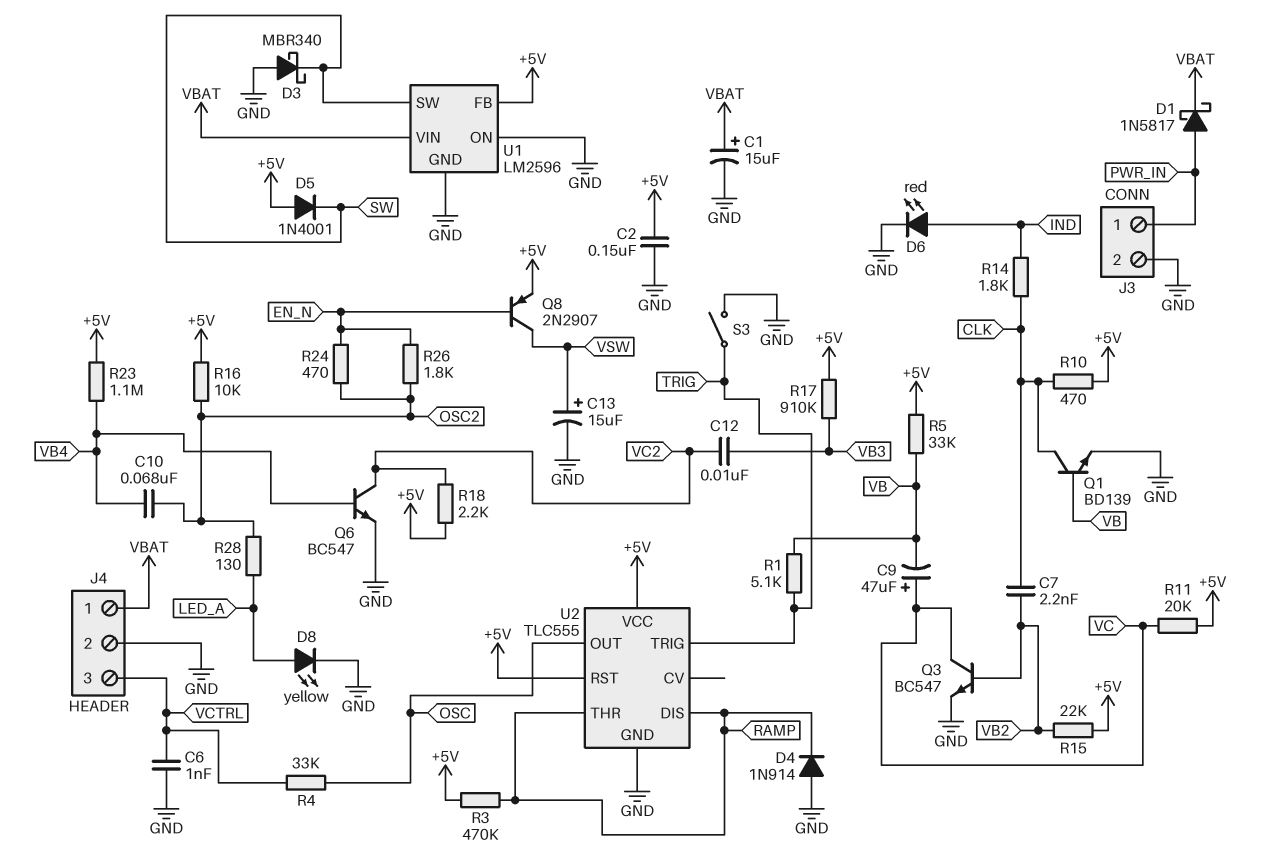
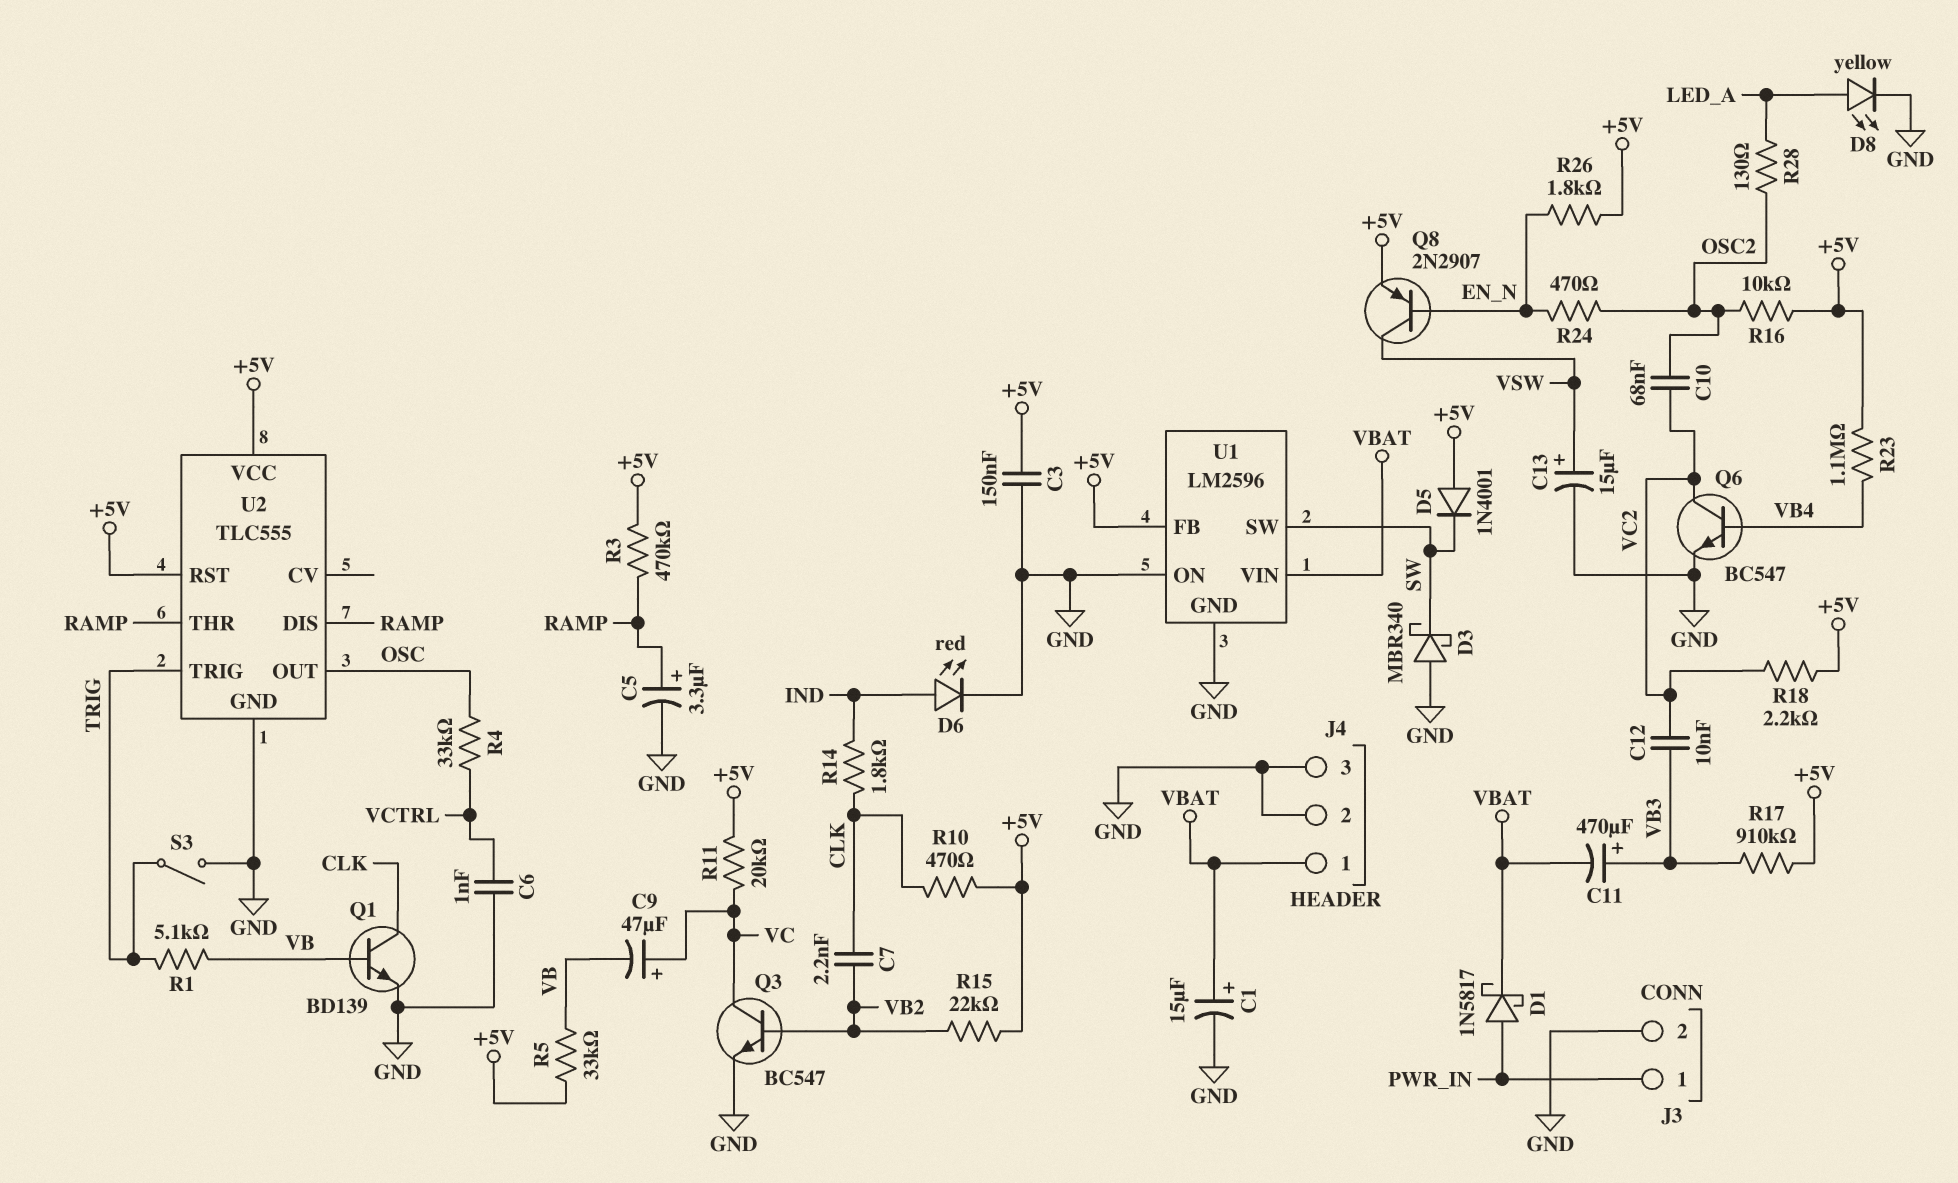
C2: 150nF (+5V, GND) -> none
C3: none -> 150nF (+5V, GND)
C5: none -> 3.3uF (plus RAMP, minus GND)
C10: 68nF (OSC2, VB4) -> 68nF (OSC2, VC2)
C11: none -> 470uF (plus VB3, minus VBAT)
D4: diode 1N914 (A GND, K RAMP) -> none
J4 pin 3: VCTRL -> GND
R26: 1.8k (EN_N, OSC2) -> 1.8k (+5V, EN_N)

